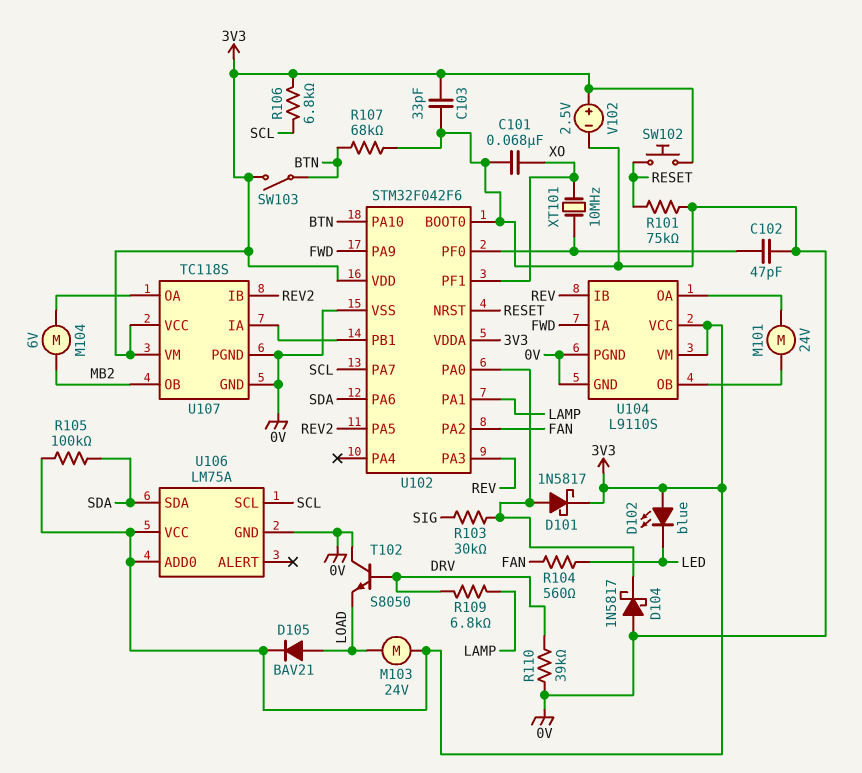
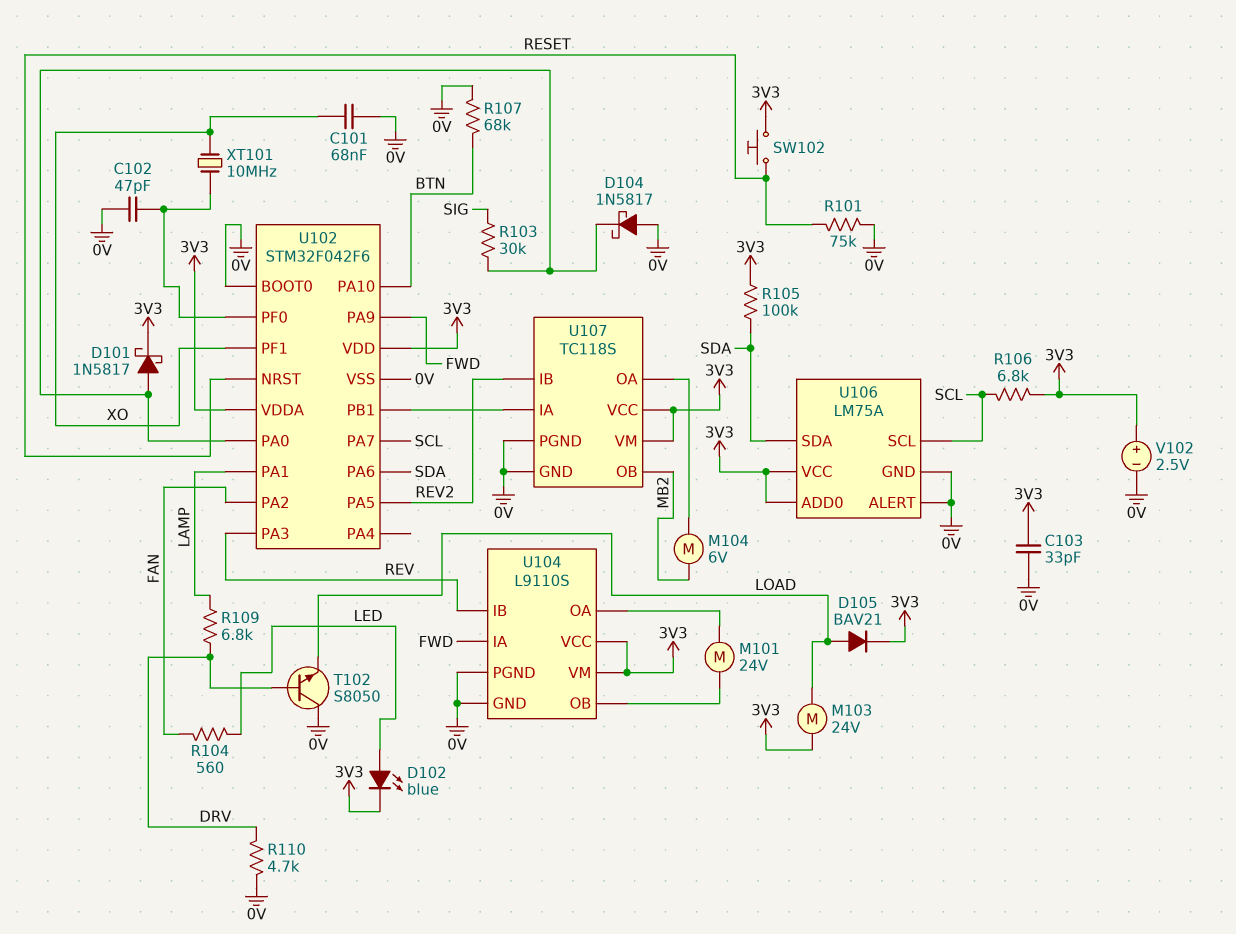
D102: LED blue (A 3V3, K LED) -> LED blue (A LED, K 3V3)
R110: 39k (0V, DRV) -> 4.7k (0V, DRV)
SW103: switch (3V3, BTN) -> none
U106 pin ALERT: none -> 0V

